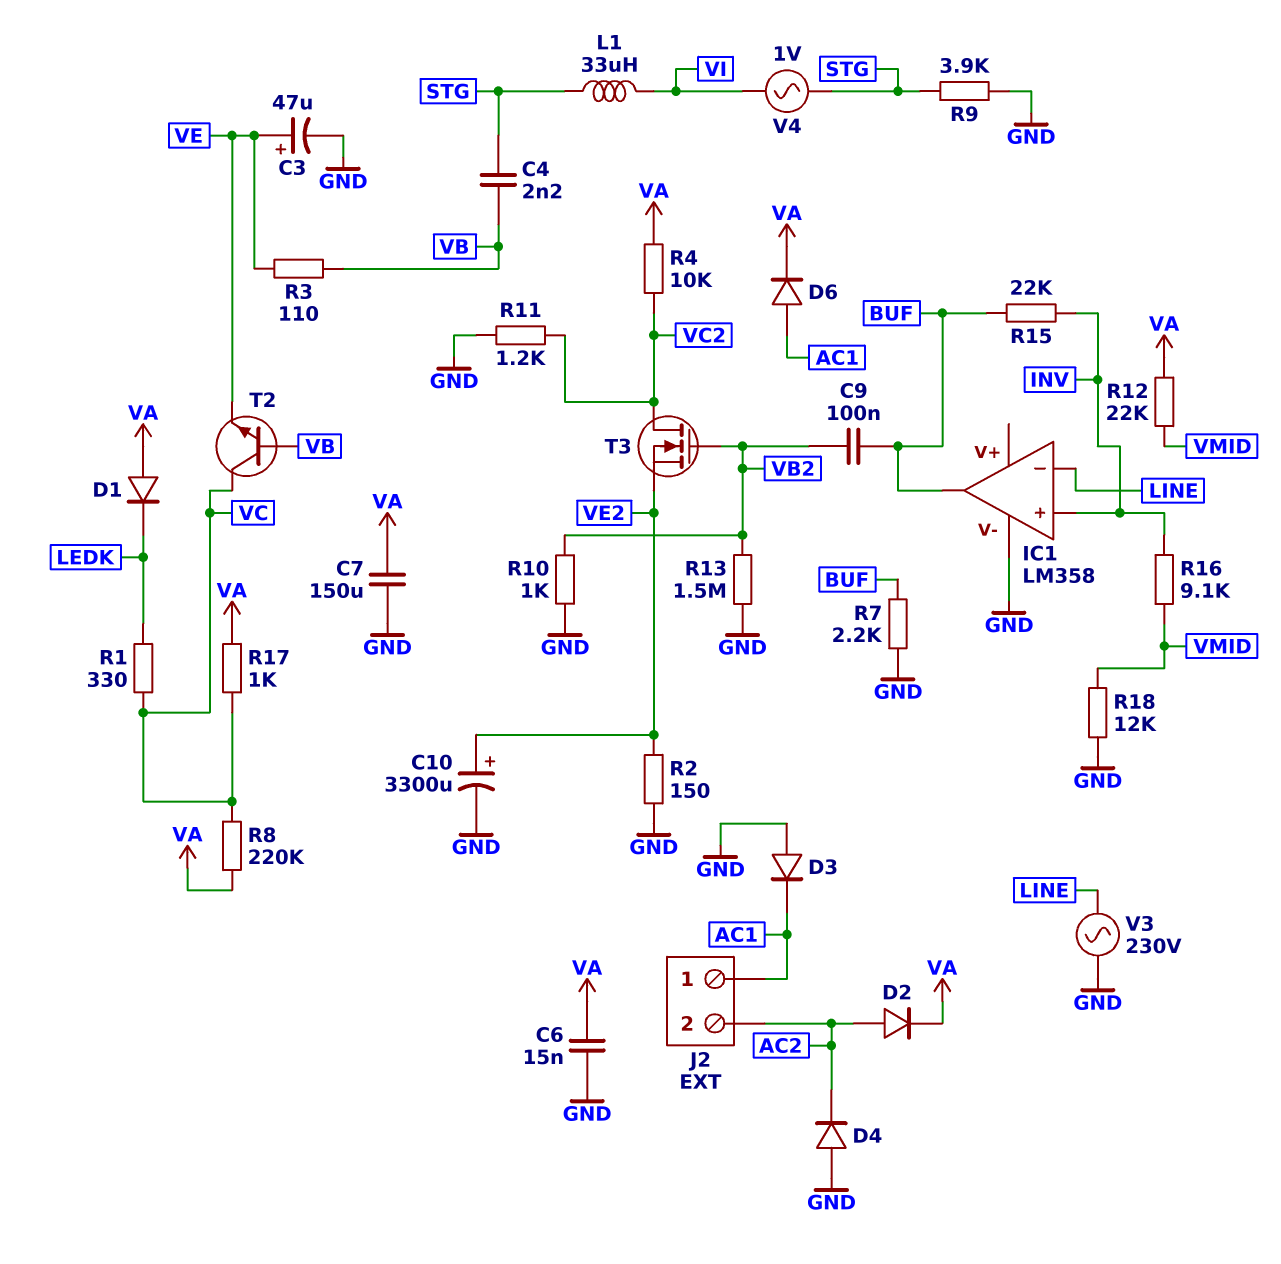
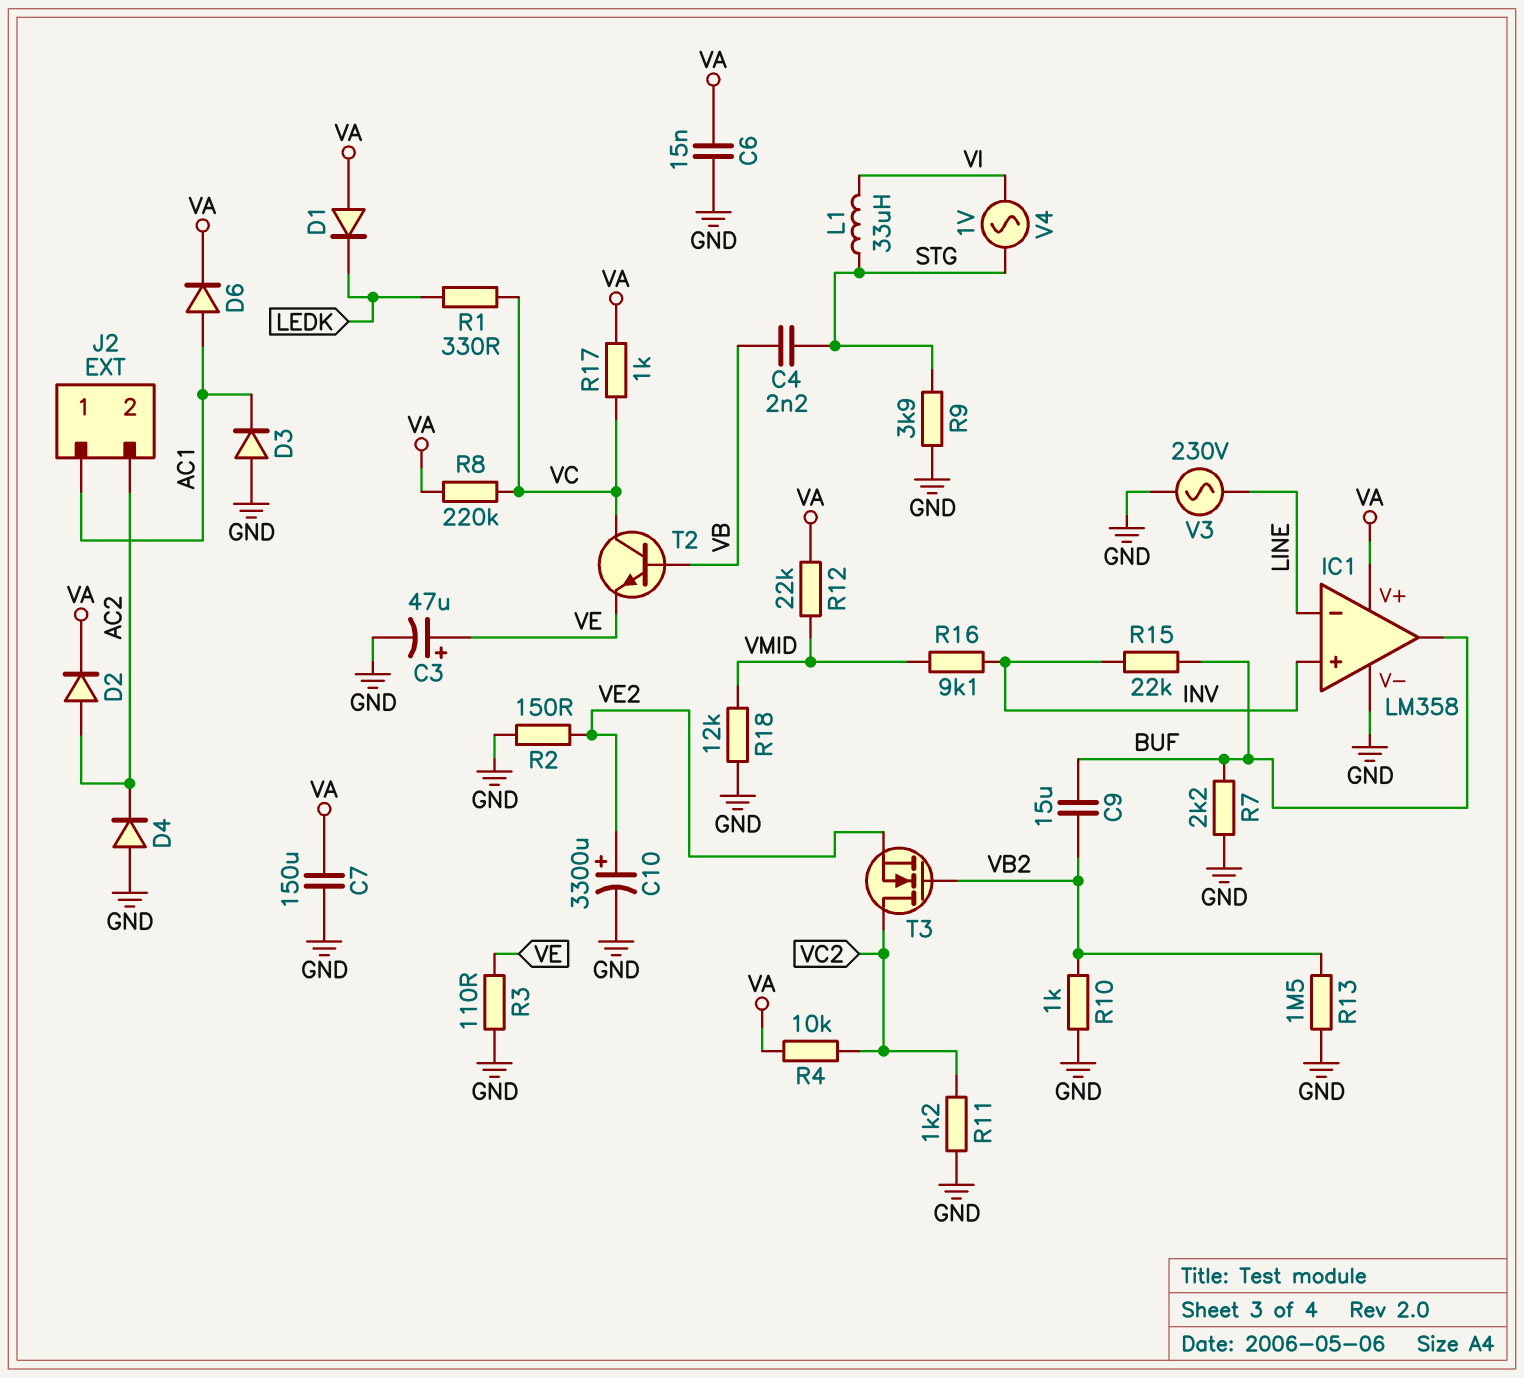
C9: 100nF (BUF, VB2) -> 15uF (BUF, VB2)
IC1 pin V+: none -> VA
R3: 110 (VB, VE) -> 110 (GND, VE)

